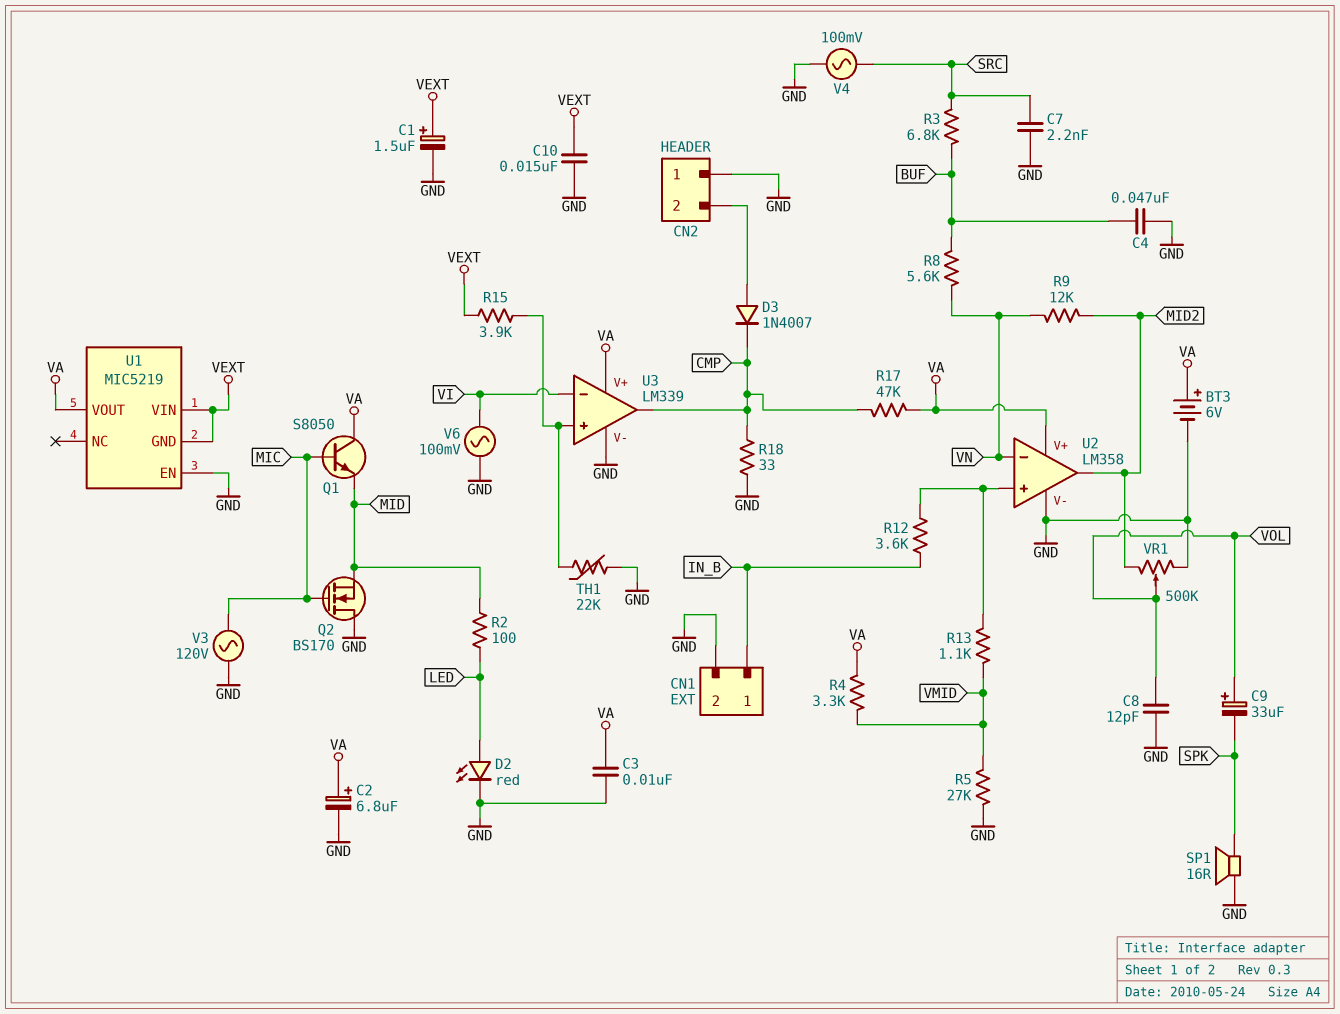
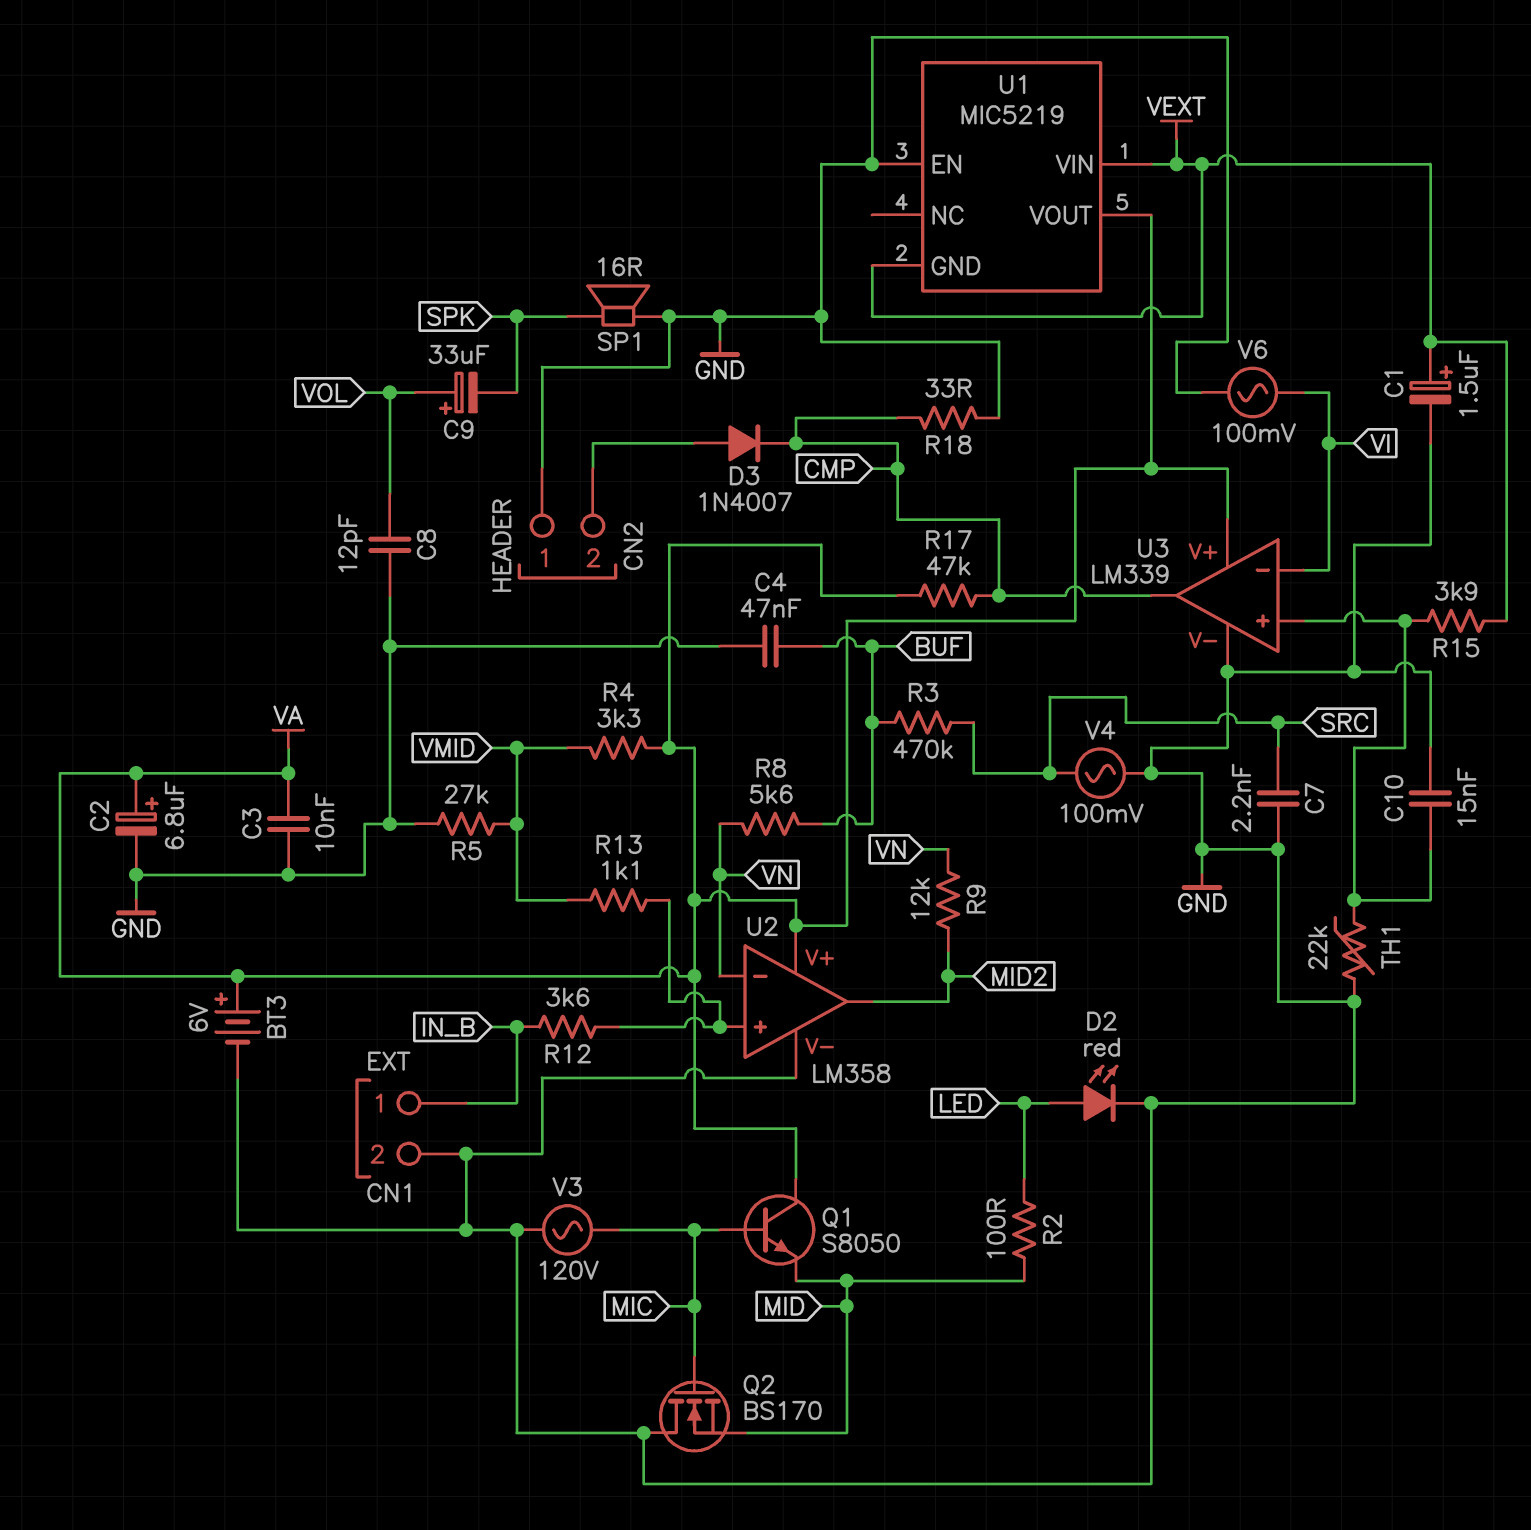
C10: 15nF (GND, VEXT) -> 15nF (GND, U3/in+)
R3: 6.8k (BUF, SRC) -> 470k (BUF, SRC)
VR1: 500k (GND, MID2, wiper VOL) -> none

